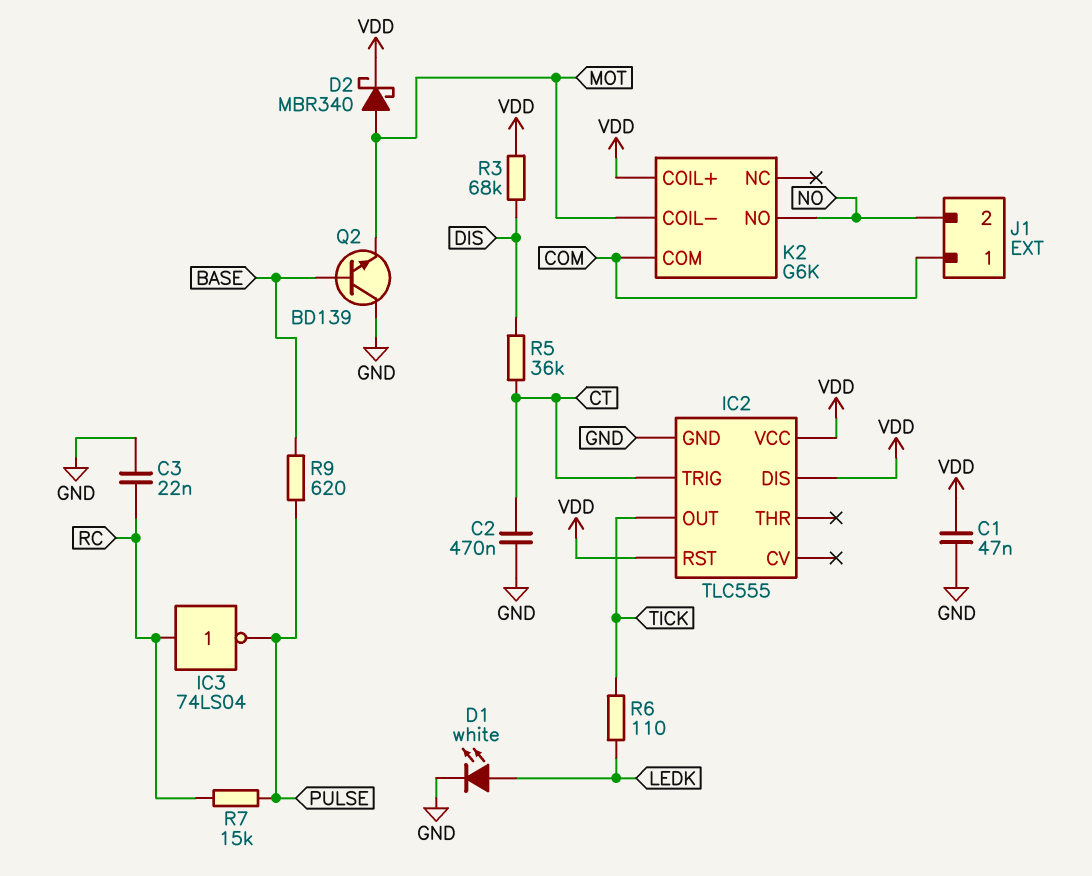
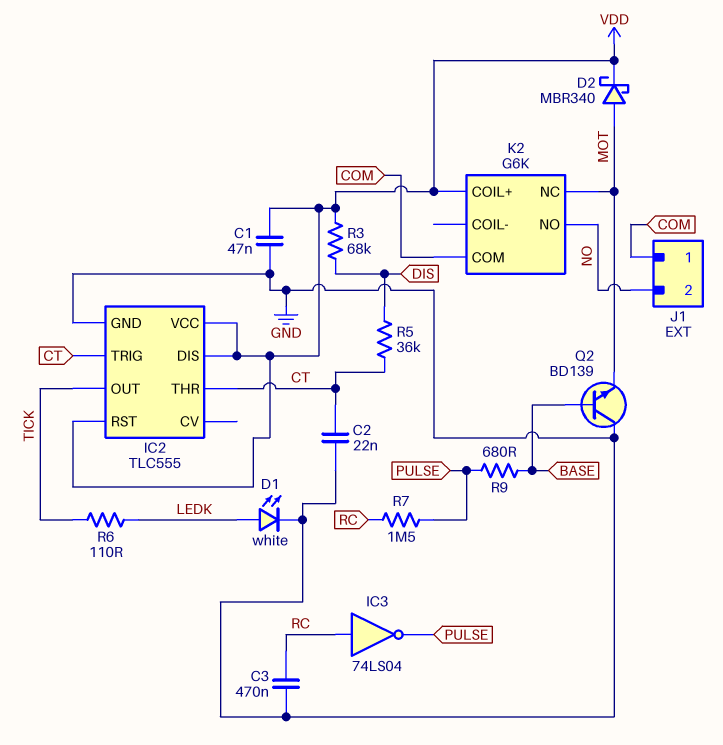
C2: 470nF (CT, GND) -> 22nF (CT, GND)
C3: 22nF (GND, RC) -> 470nF (GND, RC)
IC2 pin THR: none -> CT
K2 pin COIL-: MOT -> none
K2 pin NC: none -> MOT
R7: 15k (PULSE, RC) -> 1.5M (PULSE, RC)
R9: 620 (BASE, PULSE) -> 680 (BASE, PULSE)

